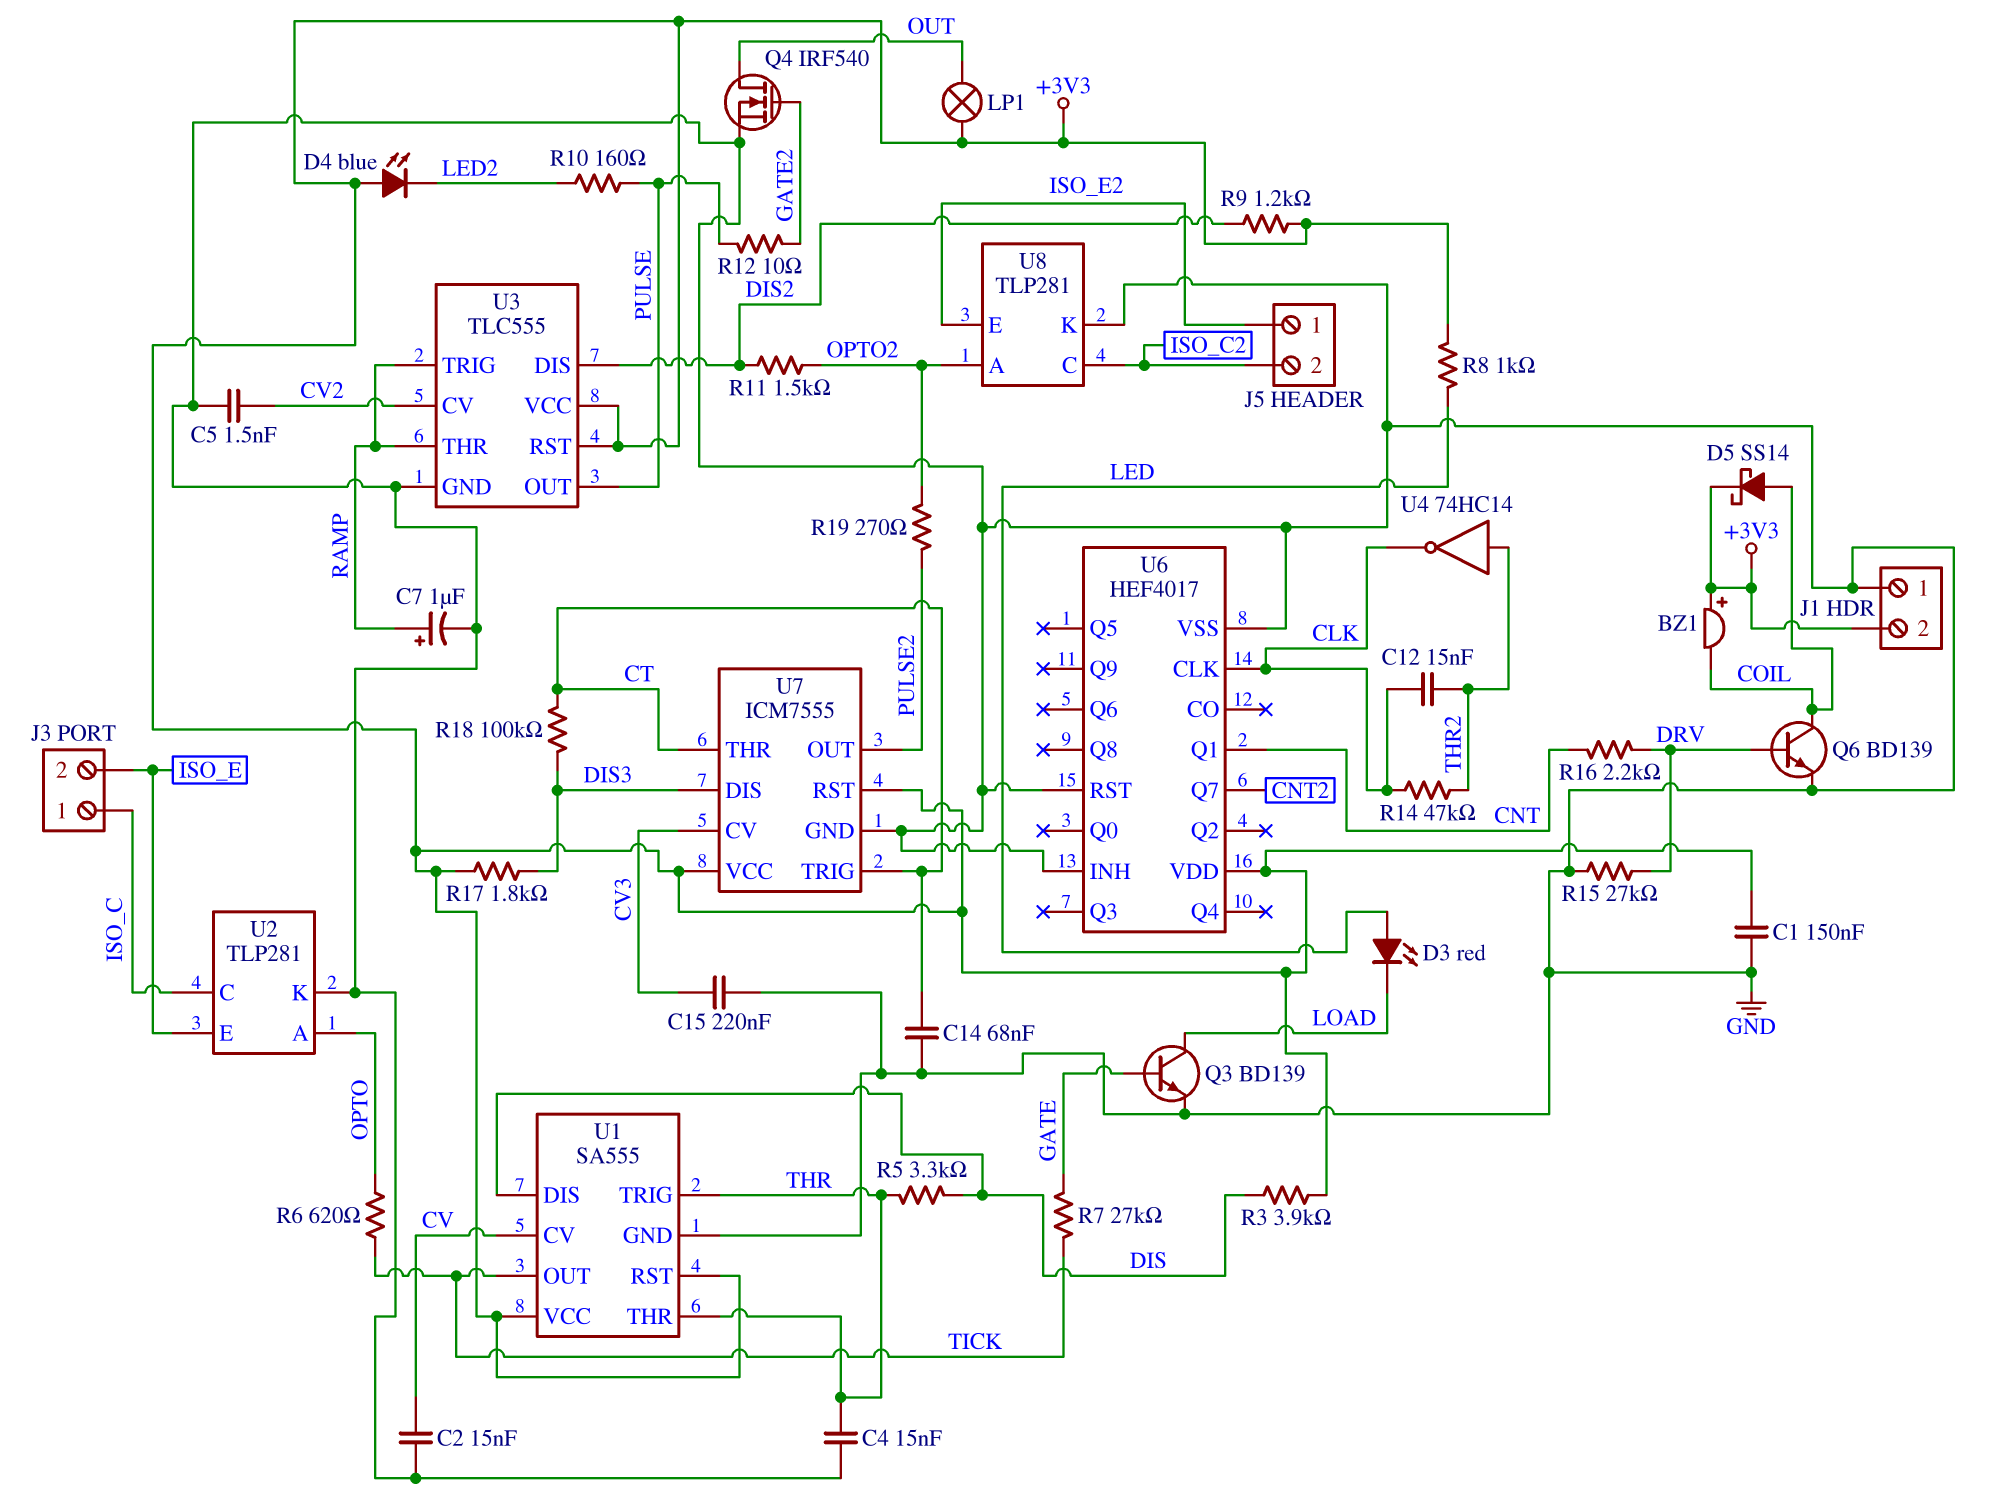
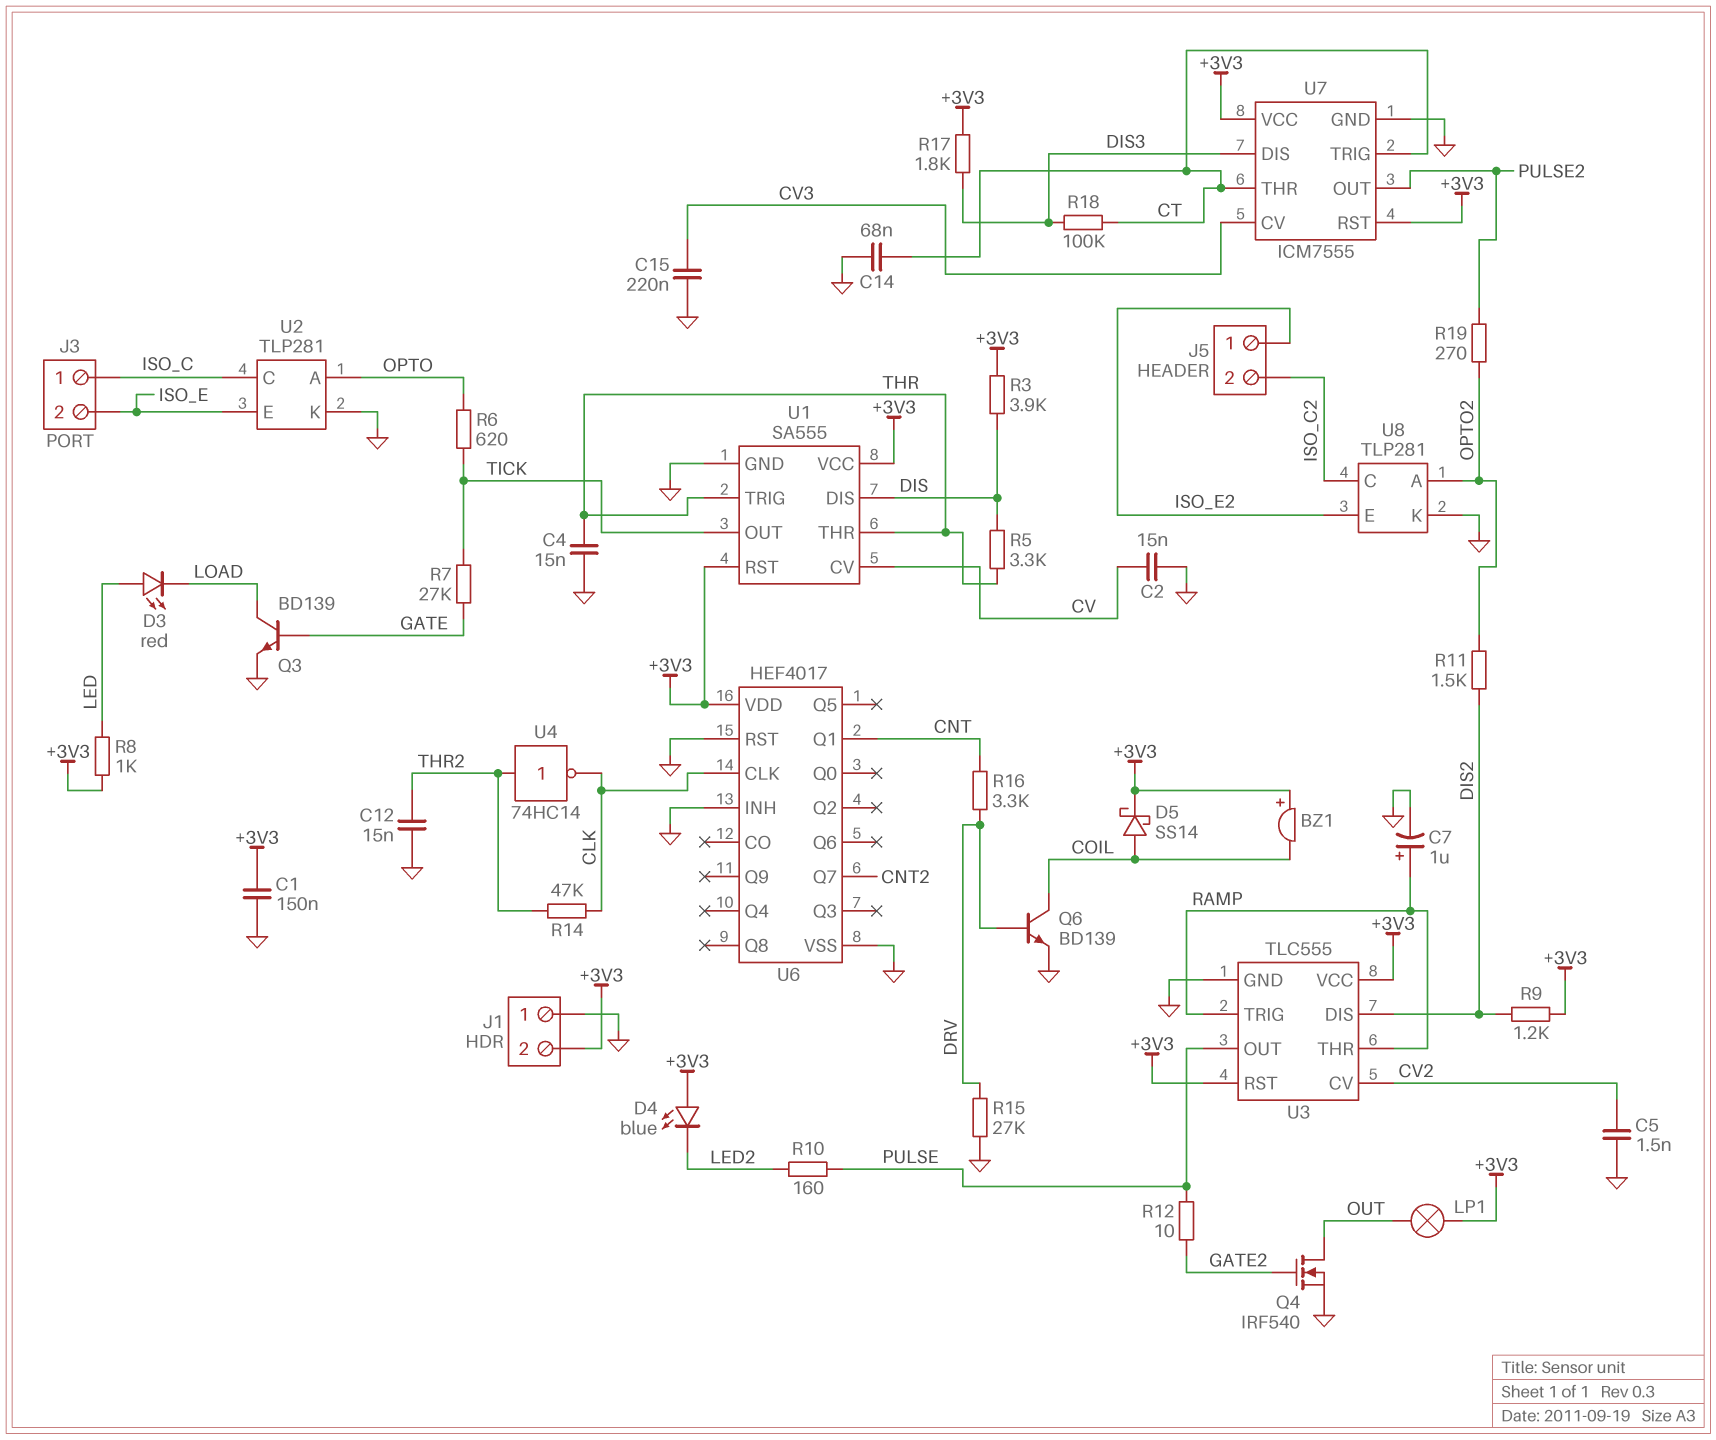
C12: 15nF (CLK, THR2) -> 15nF (GND, THR2)
R16: 2.2k (CNT, DRV) -> 3.3k (CNT, DRV)

